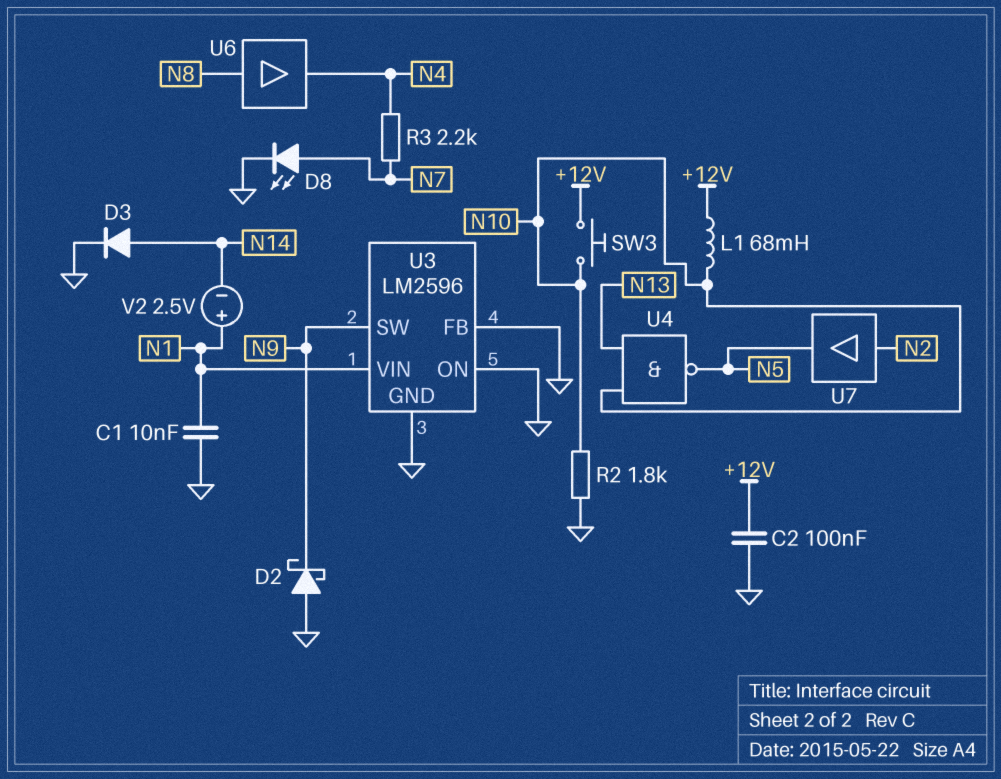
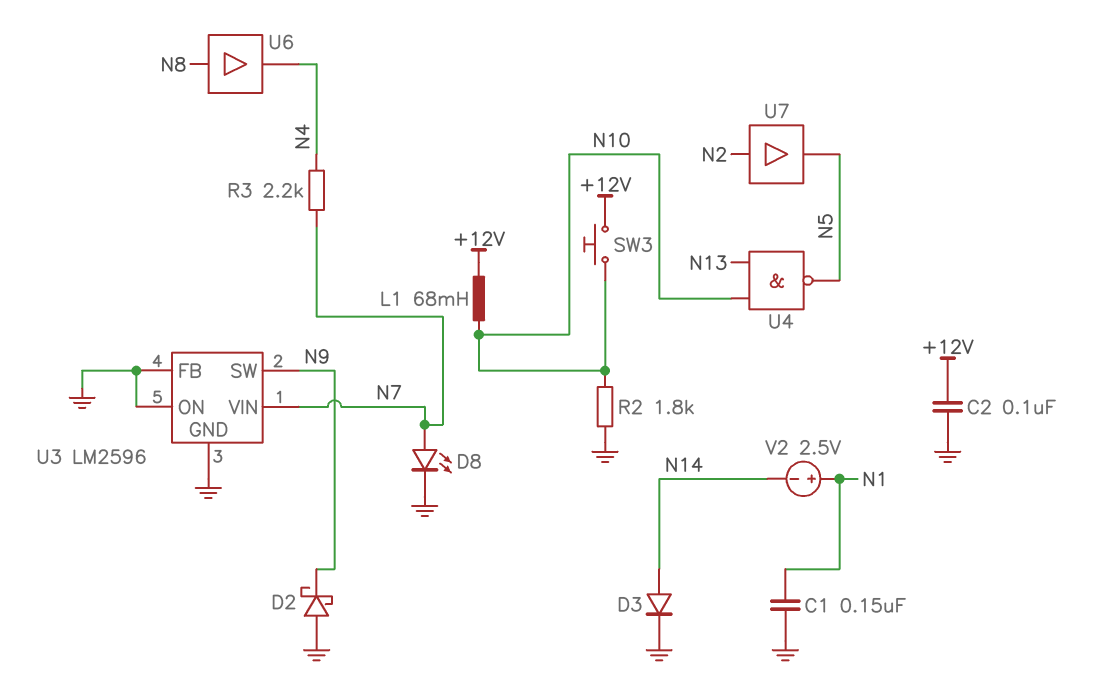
C1: 10nF (GND, N1) -> 150nF (GND, N1)
U3 pin VIN: N1 -> N7

